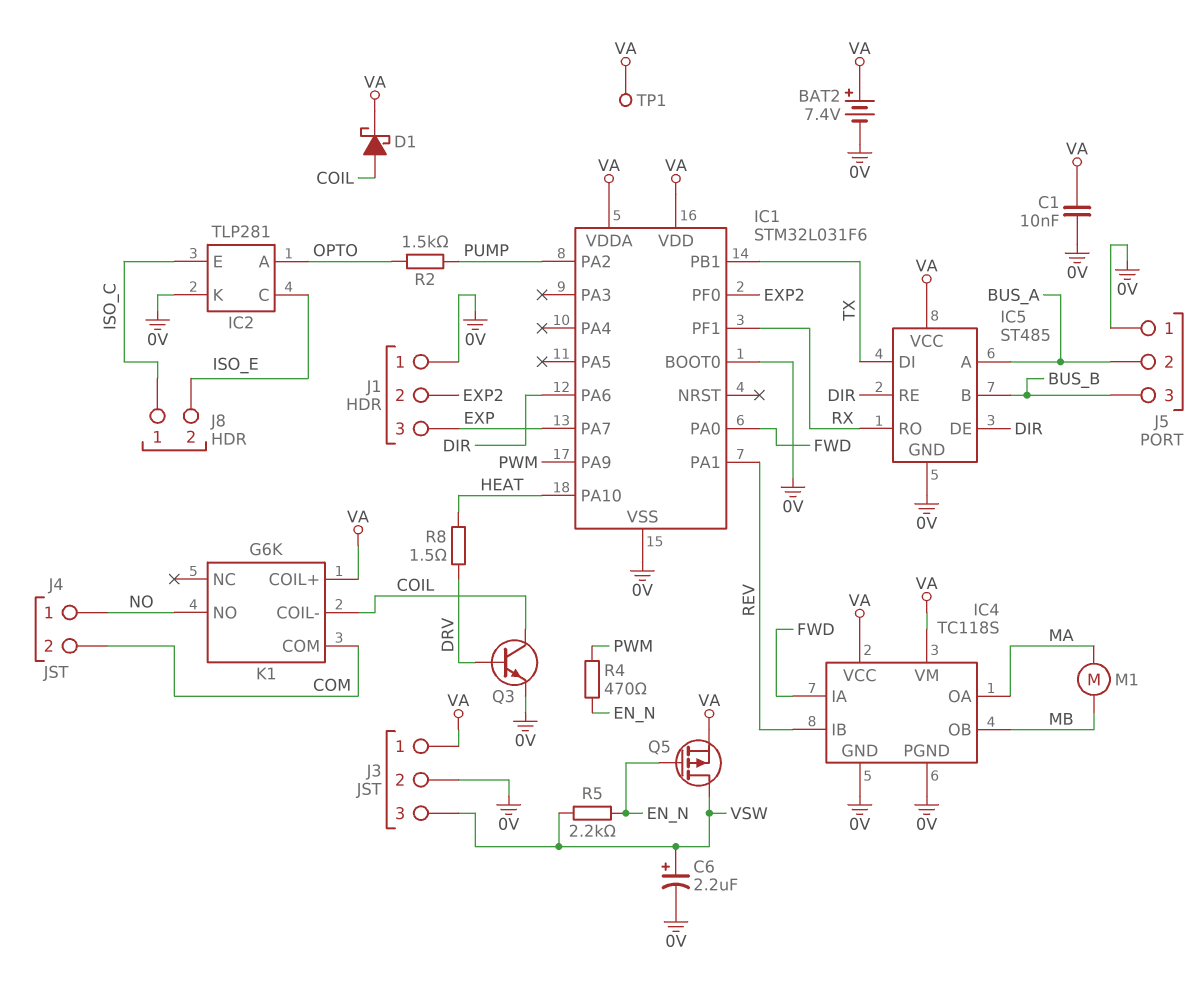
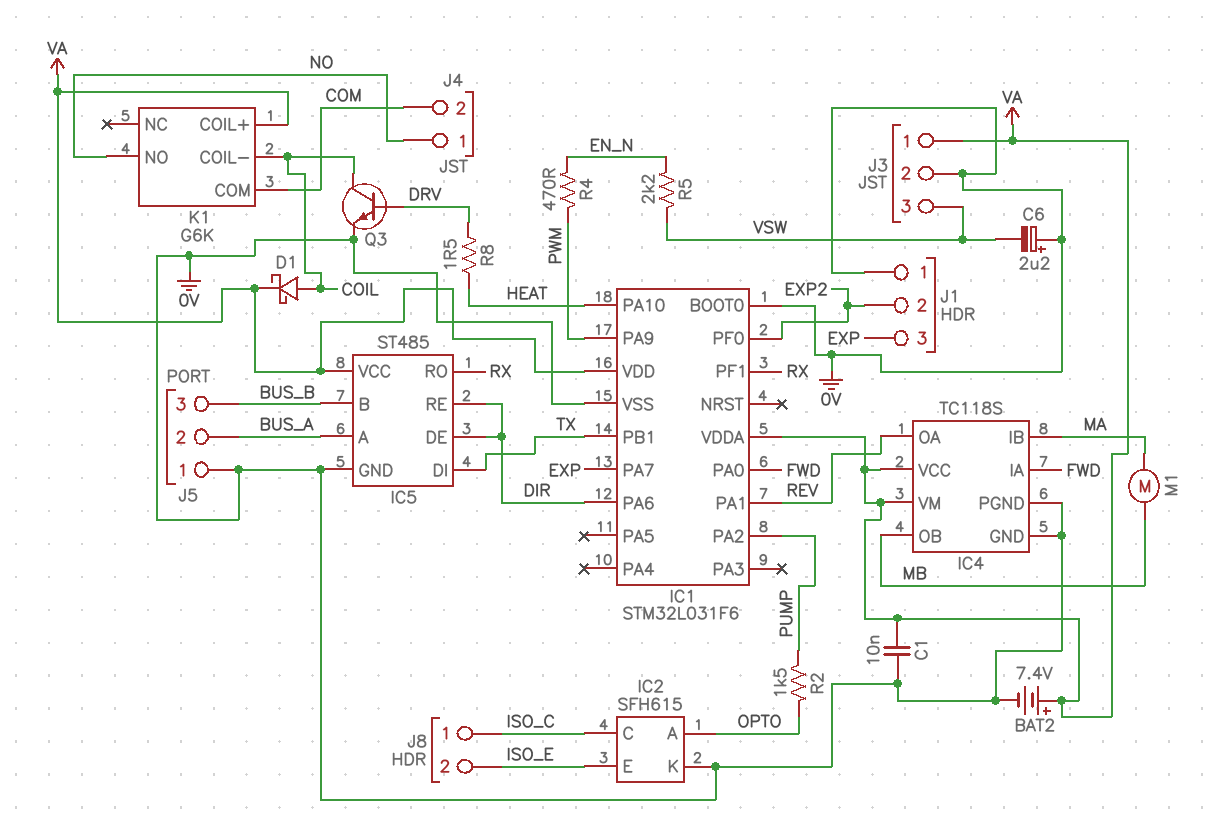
C6: 2.2uF (plus VSW, minus 0V) -> 2.2uF (plus 0V, minus VSW)
IC2: TLP281 -> SFH615
IC2 pin C: ISO_E -> ISO_C
IC2 pin E: ISO_C -> ISO_E
IC4 pin IB: REV -> MA
IC4 pin OA: MA -> REV
Q5: PMOS (G EN_N, D VSW, S VA) -> none
TP1: test point (VA) -> none

